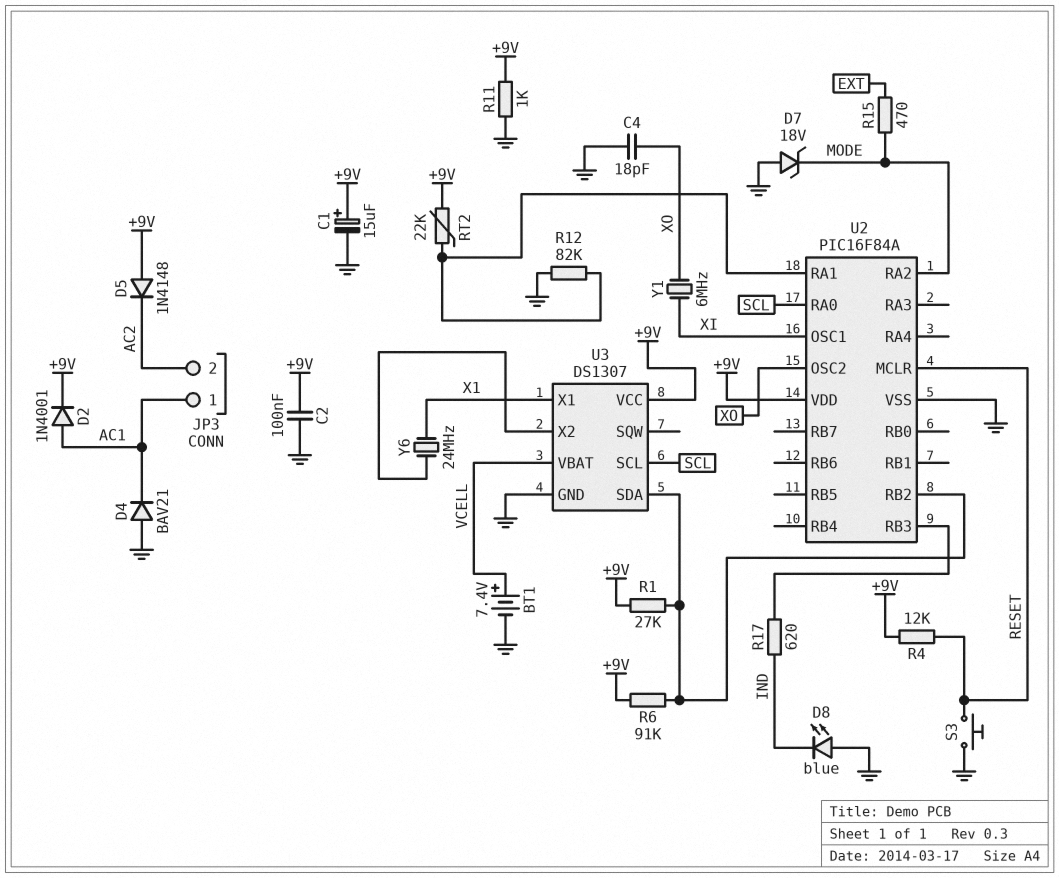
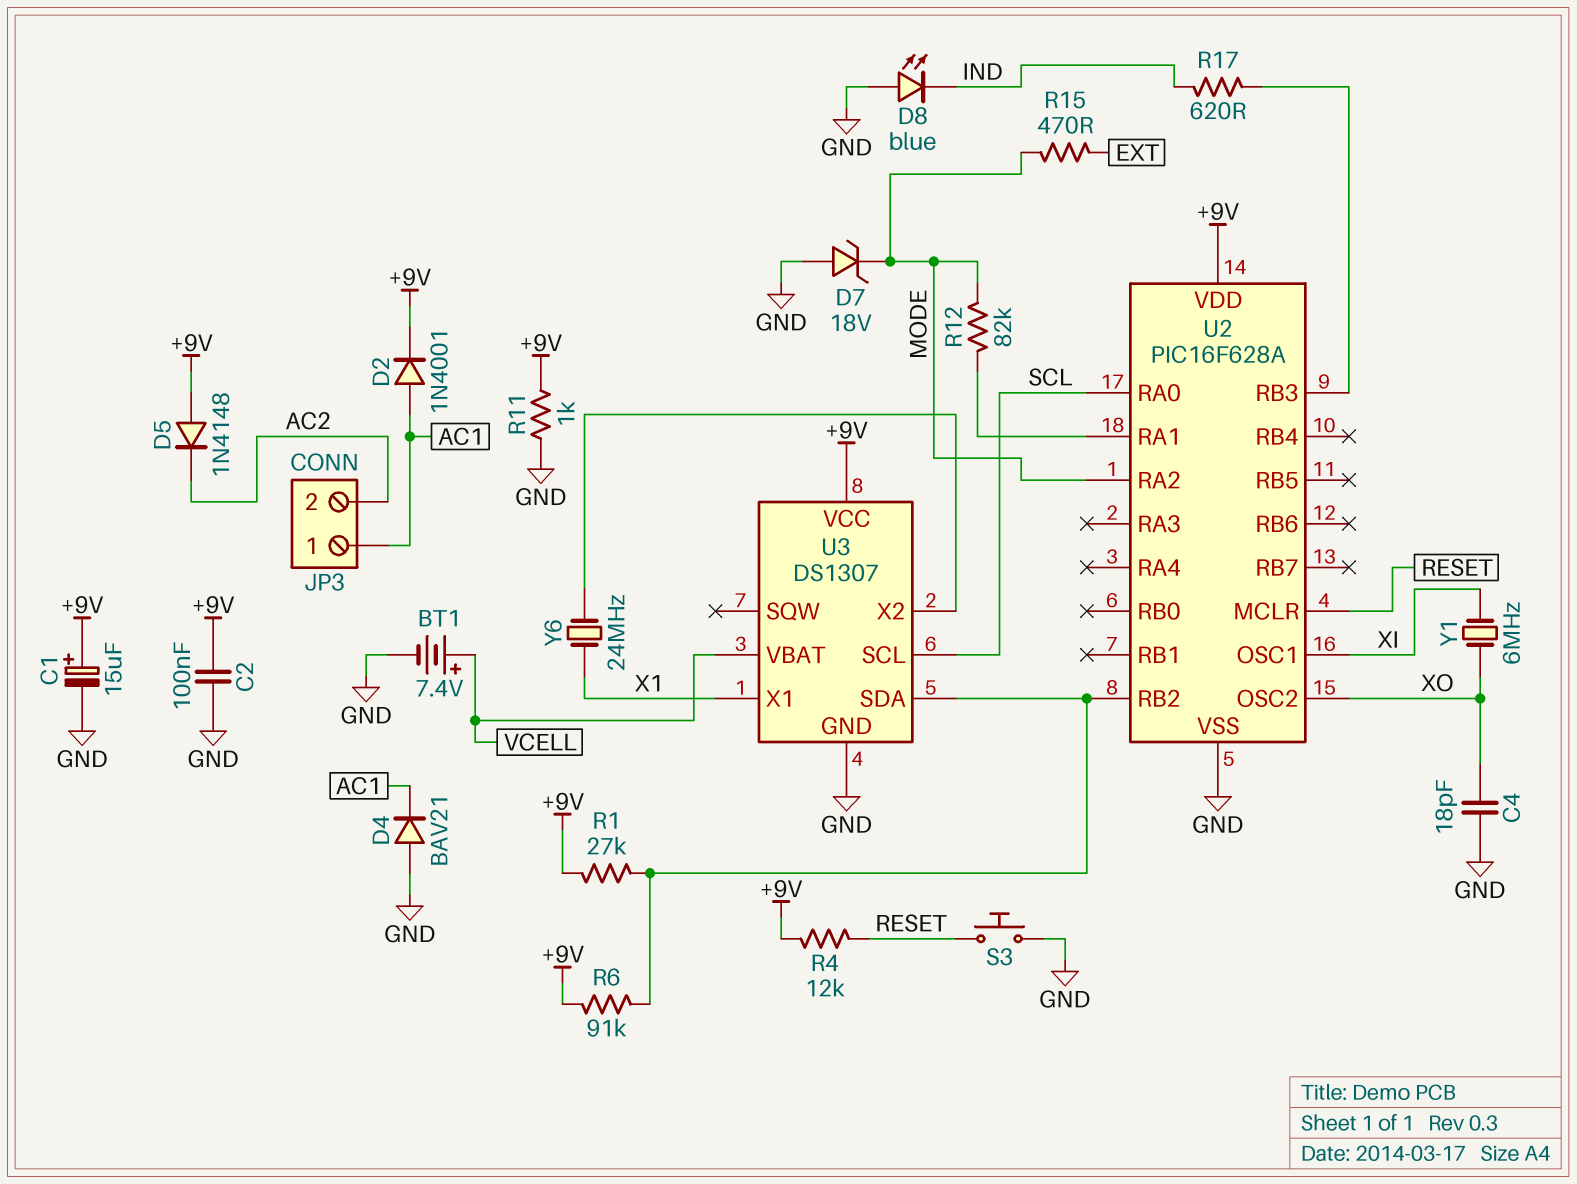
R12: 82k (GND, U2/RA1) -> 82k (MODE, U2/RA1)
RT2: 22k (+9V, U2/RA1) -> none
U2: PIC16F84A -> PIC16F628A

